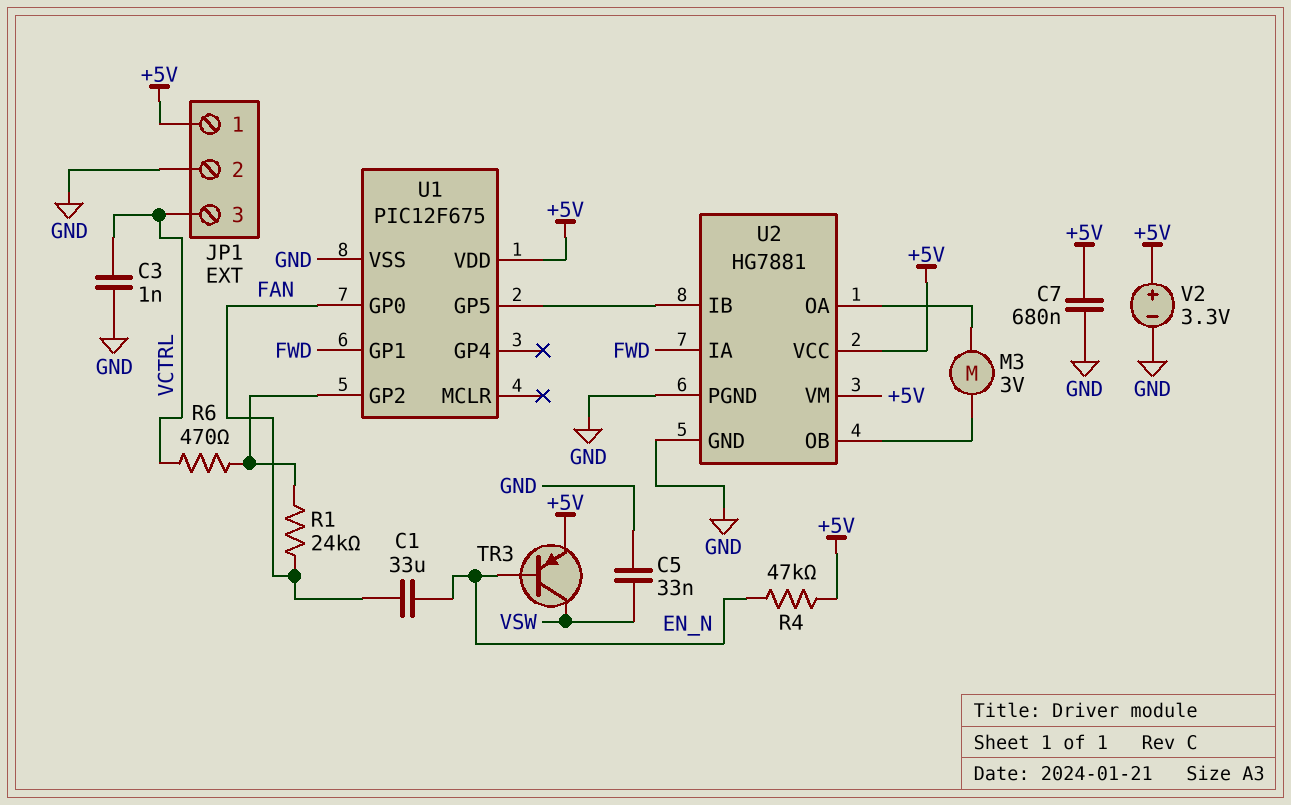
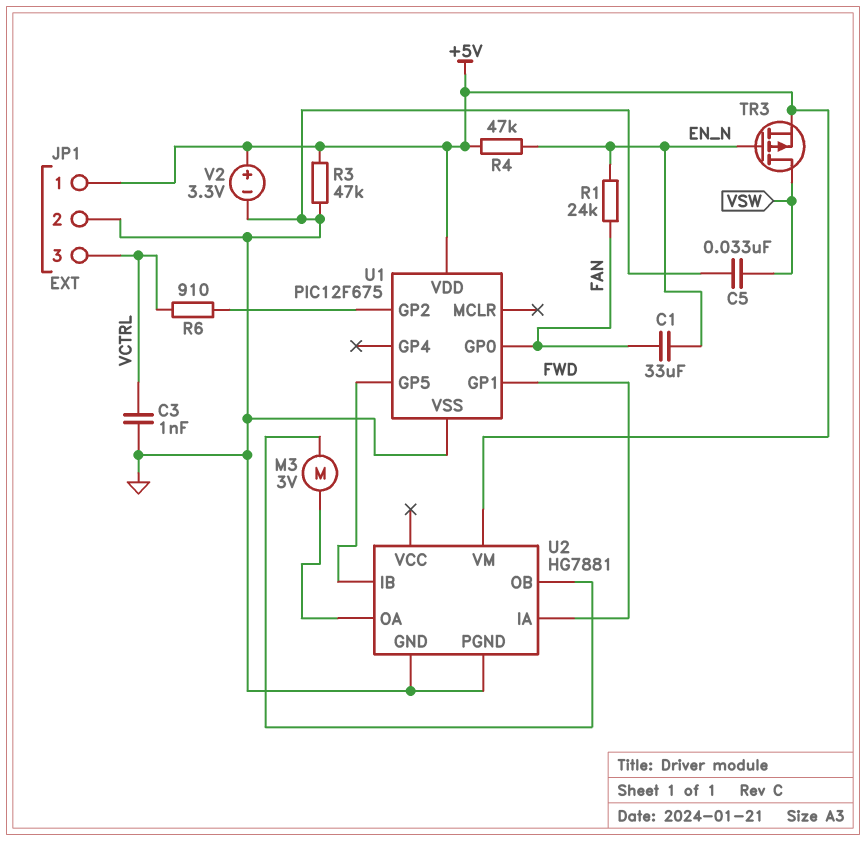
C7: 680nF (+5V, GND) -> none
R1: 24k (FAN, U1/GP2) -> 24k (EN_N, FAN)
R3: none -> 47k (+5V, GND)
R6: 470 (U1/GP2, VCTRL) -> 910 (U1/GP2, VCTRL)
TR3: PNP (B EN_N, C VSW, E +5V) -> PMOS (G EN_N, D VSW, S +5V)
U2 pin VCC: +5V -> none

